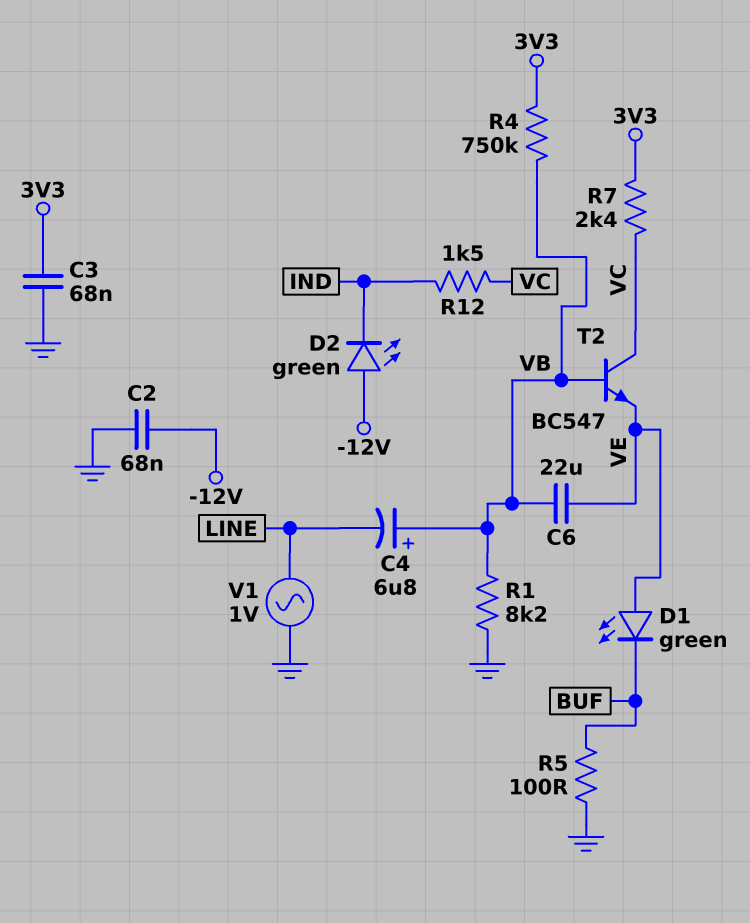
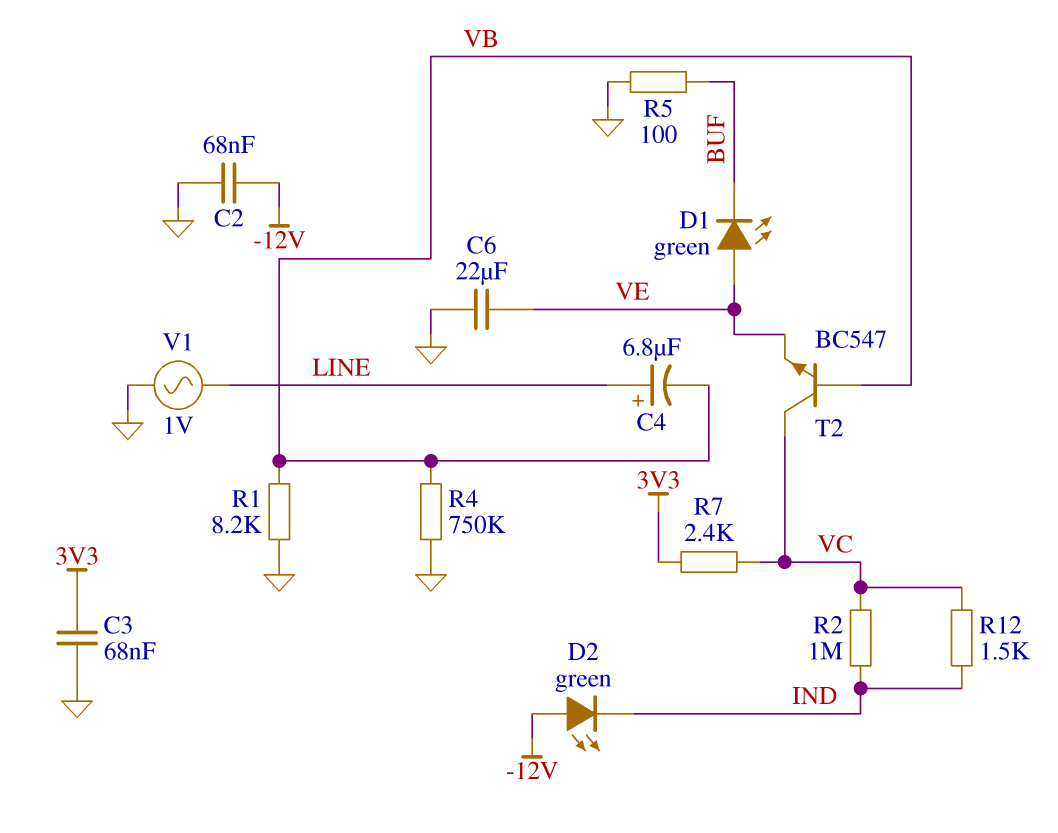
C4: 6.8uF (plus VB, minus LINE) -> 6.8uF (plus LINE, minus VB)
C6: 22uF (VB, VE) -> 22uF (GND, VE)
R2: none -> 1M (IND, VC)
R4: 750k (3V3, VB) -> 750k (GND, VB)

